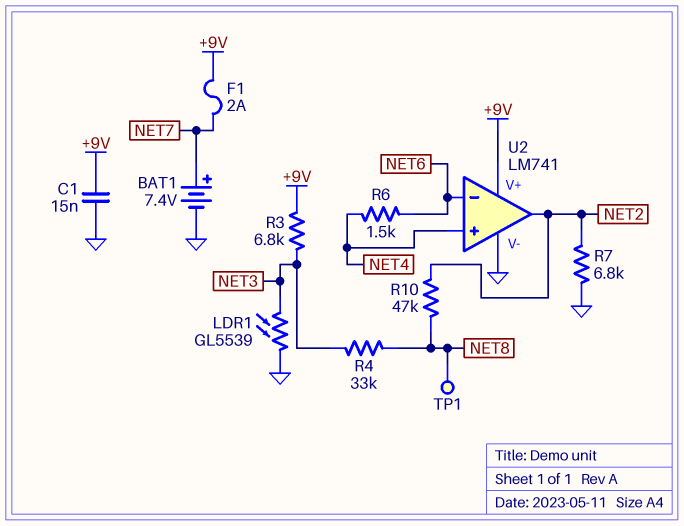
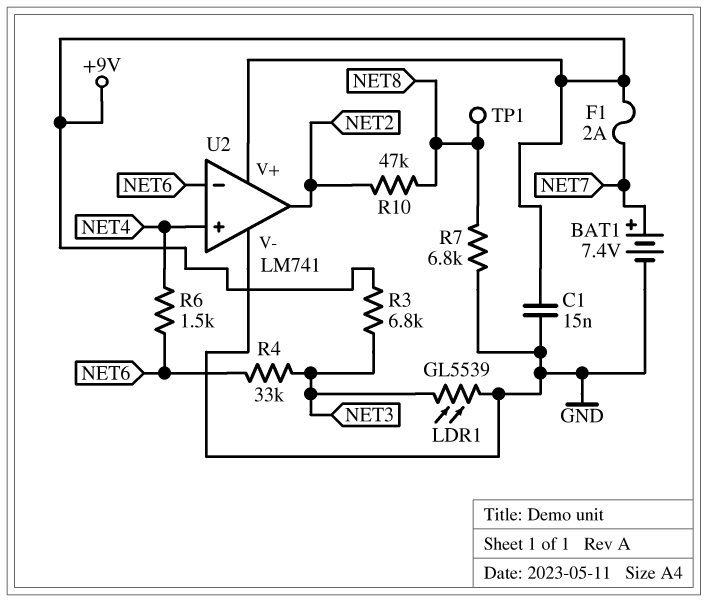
R4: 33k (NET3, NET8) -> 33k (NET3, NET6)
R7: 6.8k (GND, NET2) -> 6.8k (GND, NET8)

